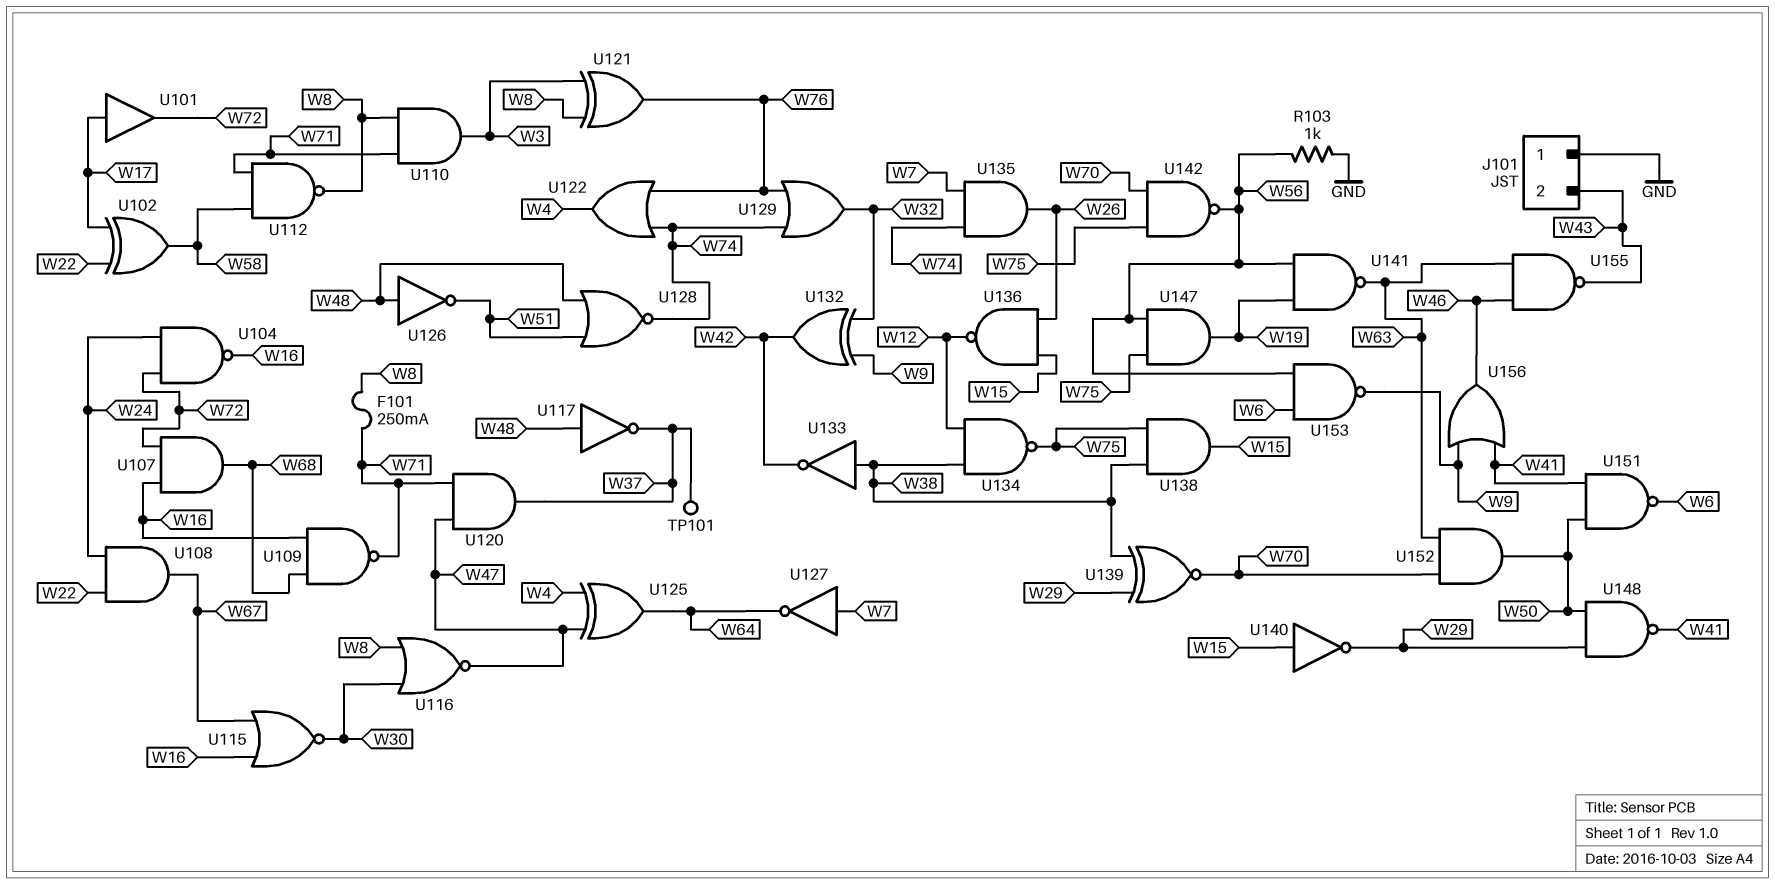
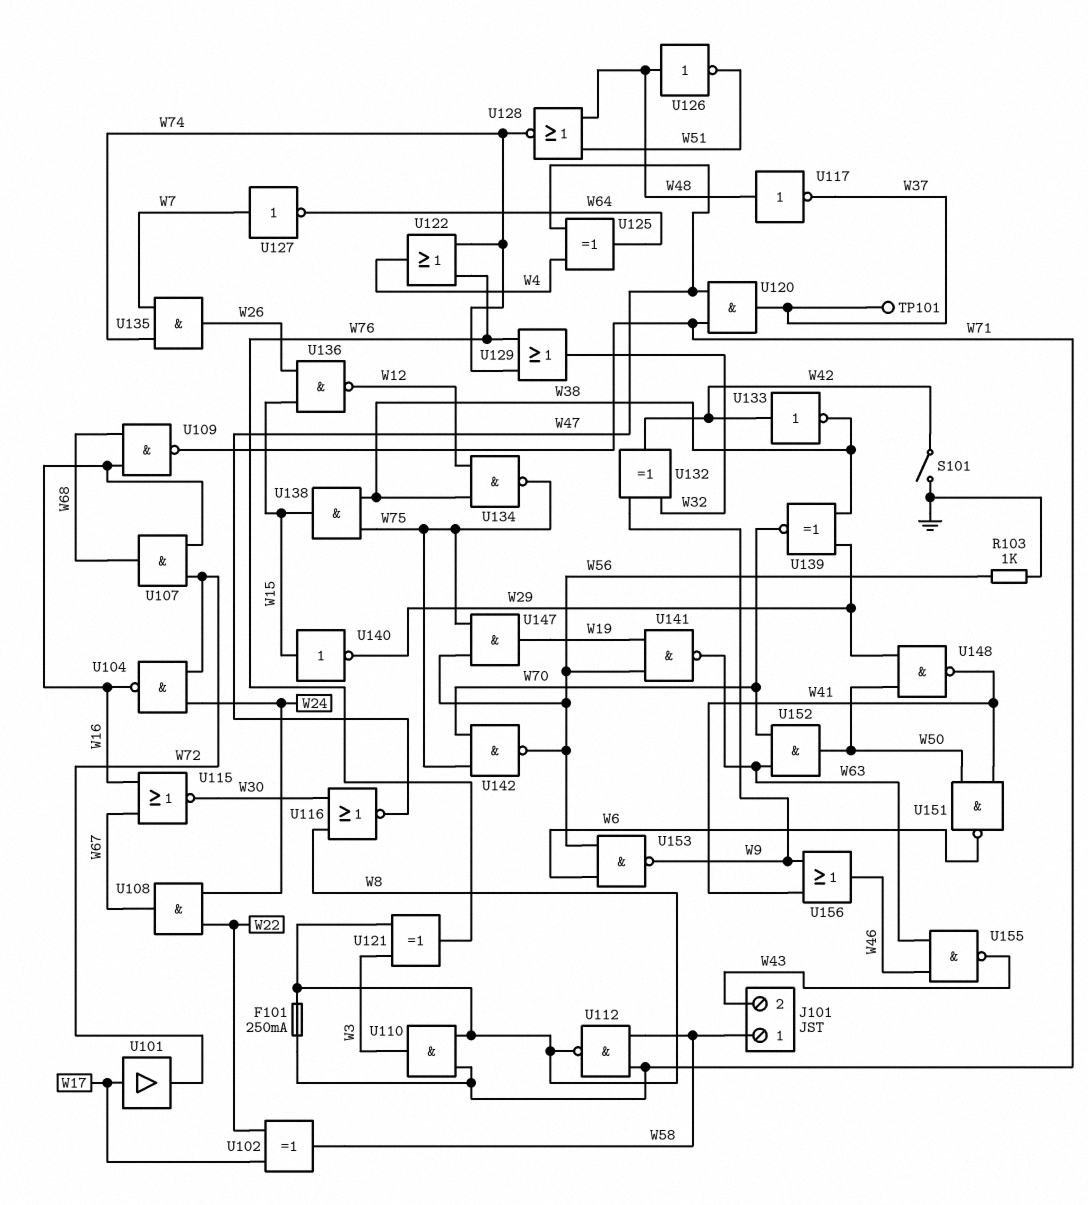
J101 pin 1: GND -> W58
S101: none -> switch (GND, W42)
U133: NOT (in W38, out W42) -> NOT (in W42, out W38)

